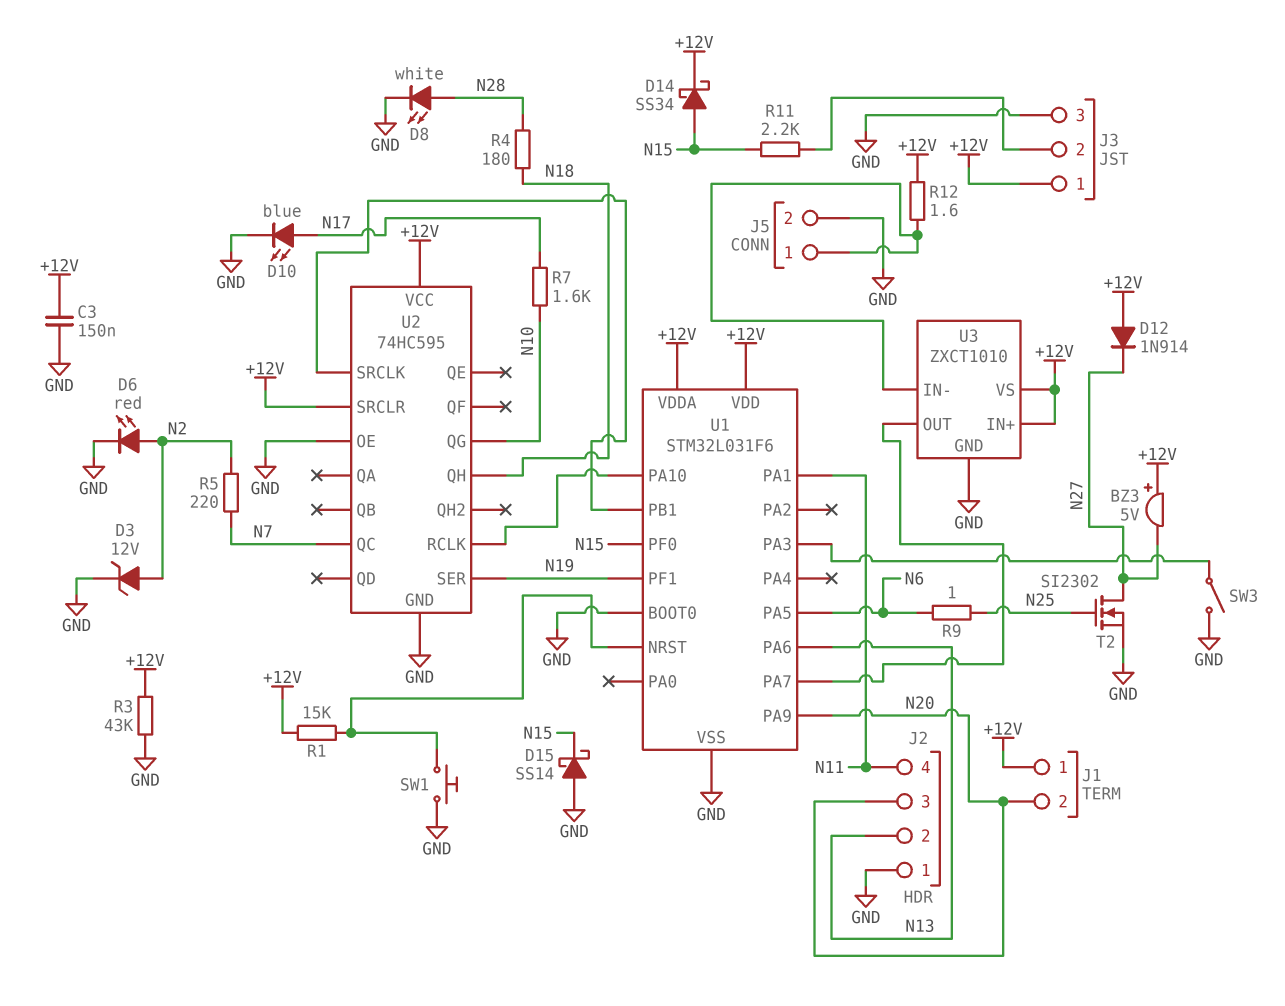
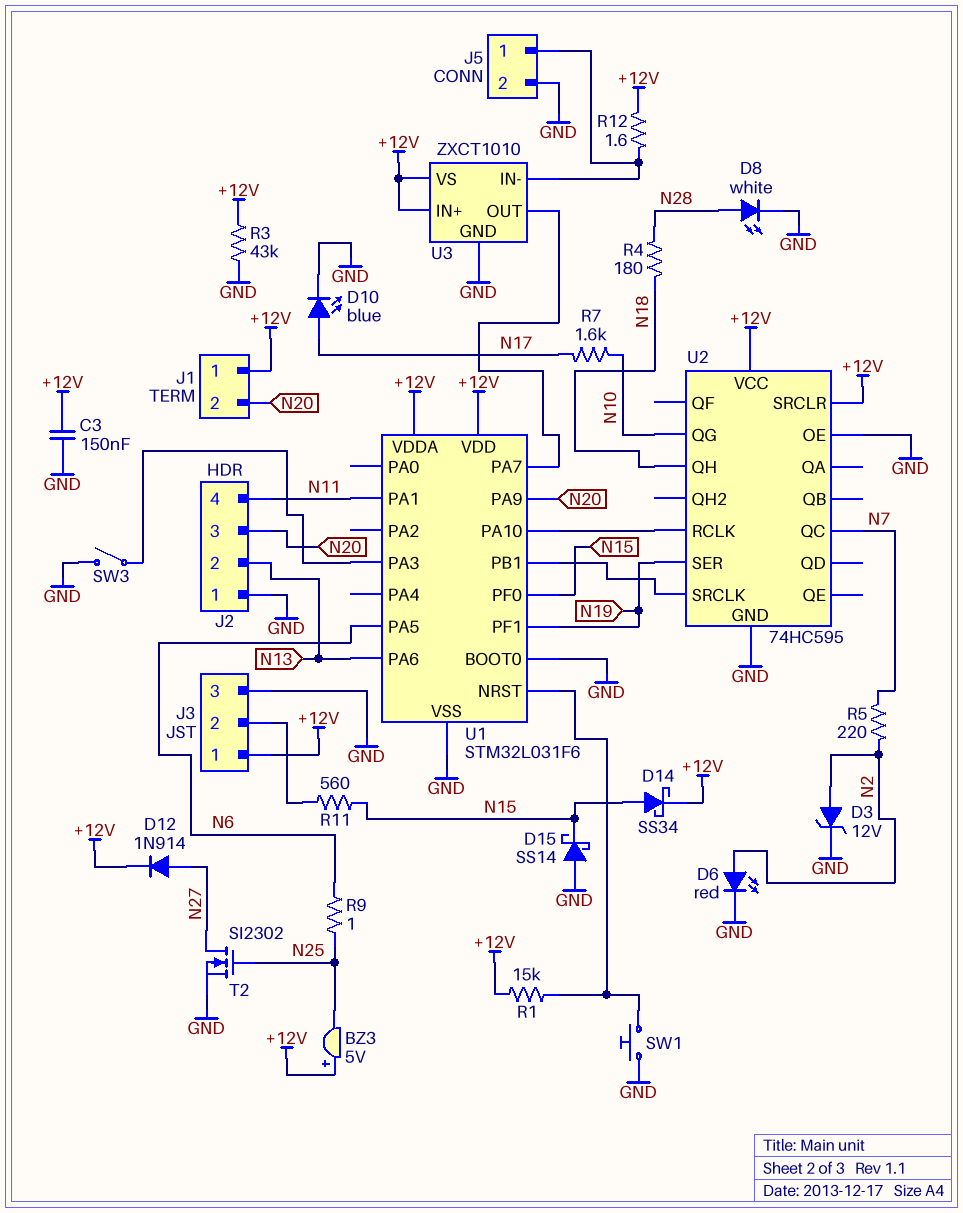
BZ3: buzzer 5V (plus +12V, minus N27) -> buzzer 5V (plus +12V, minus N25)
D12: diode 1N914 (A +12V, K N27) -> diode 1N914 (A N27, K +12V)
R11: 2.2k (J3/2, N15) -> 560 (J3/2, N15)

